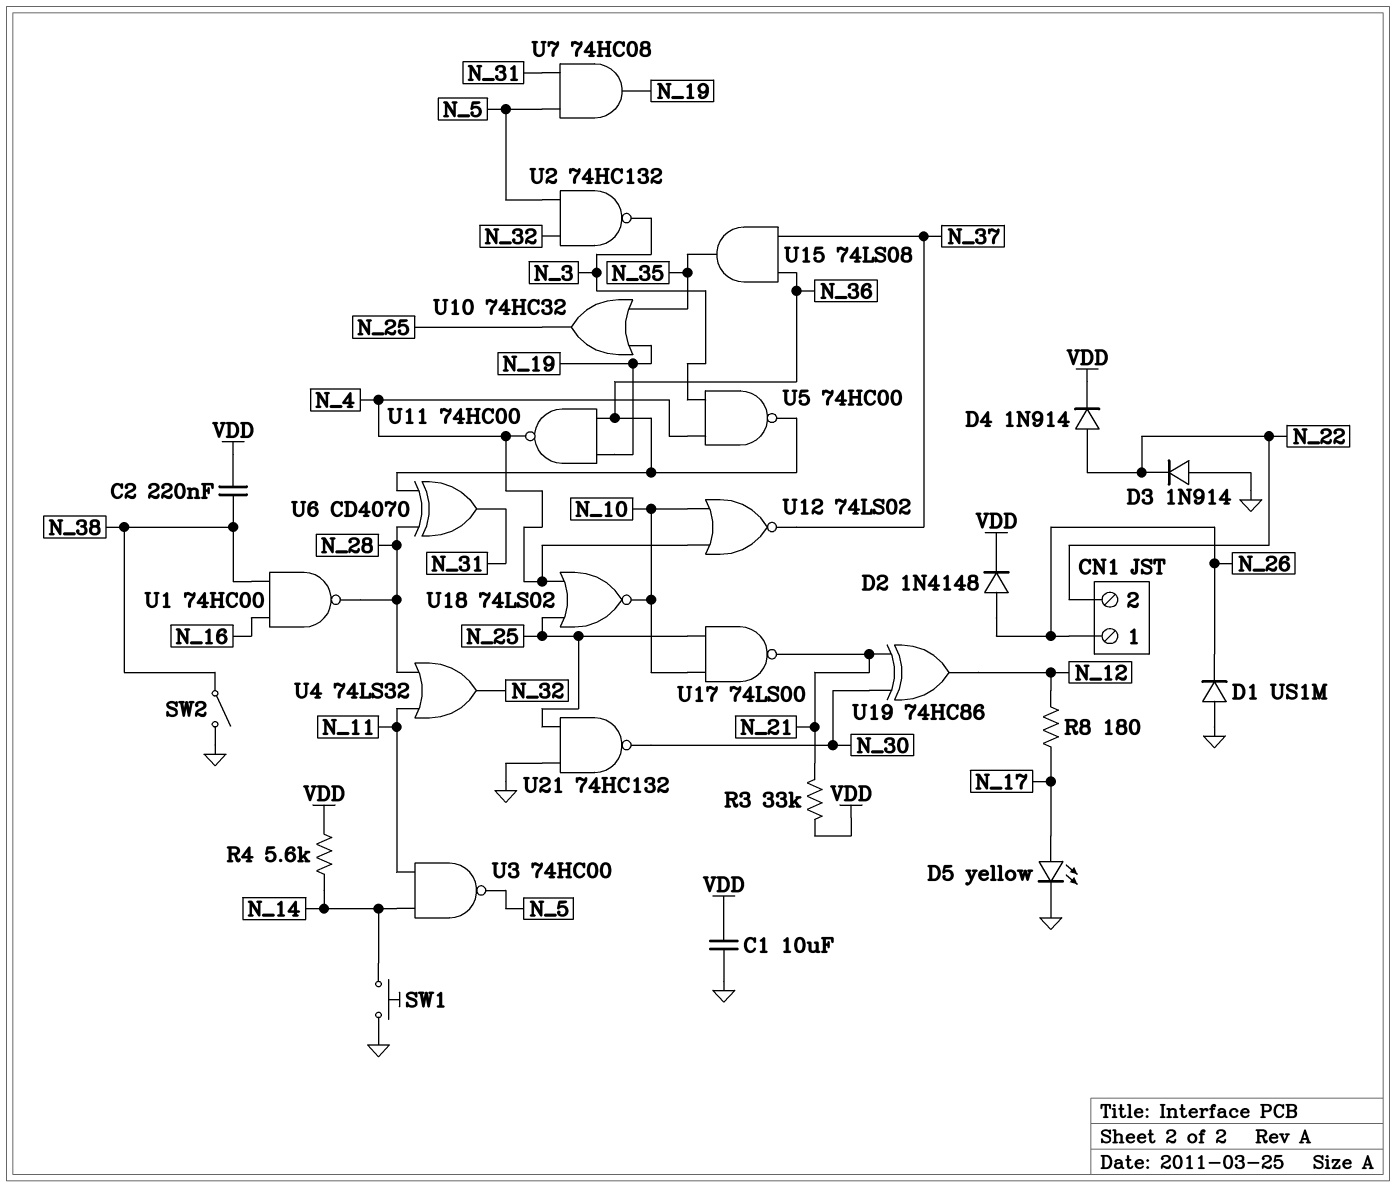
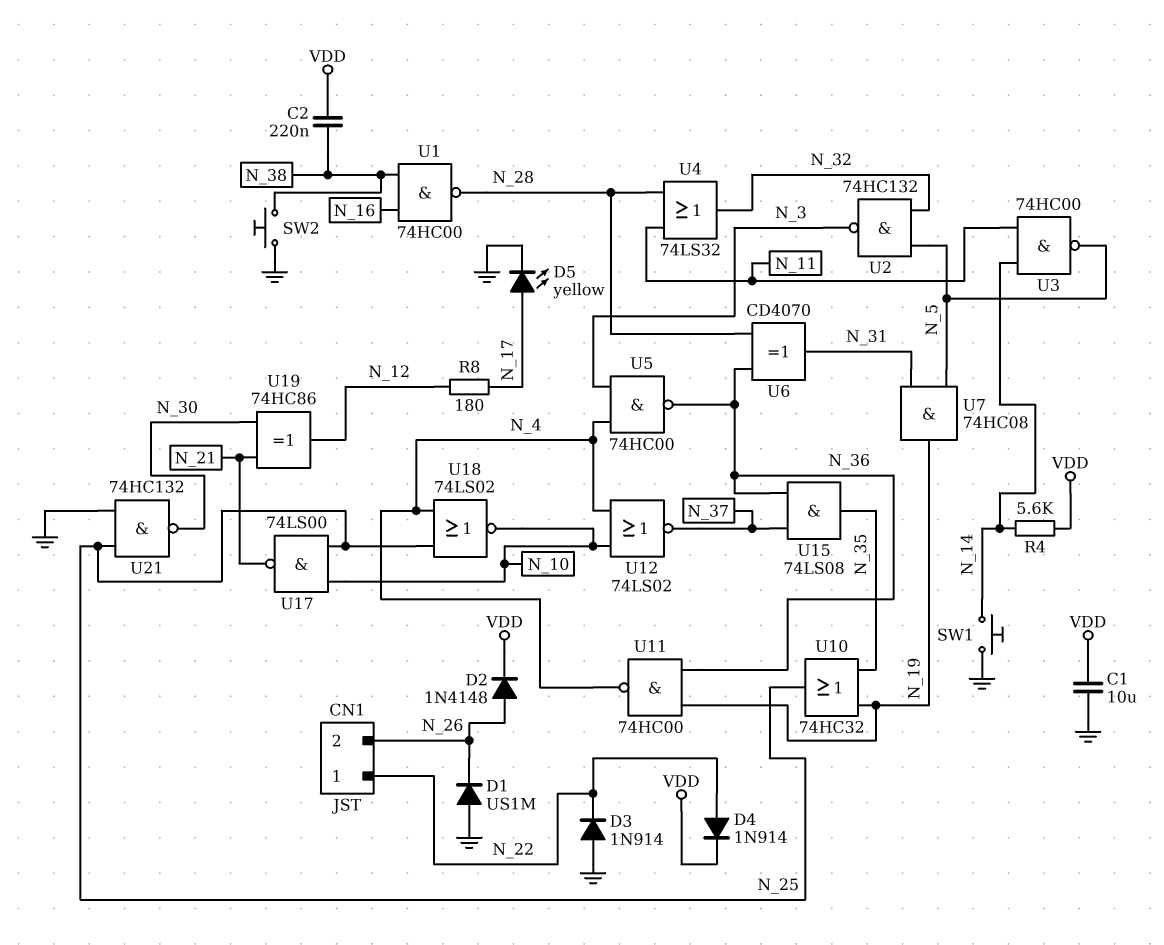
CN1 pin 1: N_26 -> N_22
CN1 pin 2: N_22 -> N_26
R3: 33k (N_21, VDD) -> none
SW2: switch (GND, N_38) -> button (GND, N_38)

